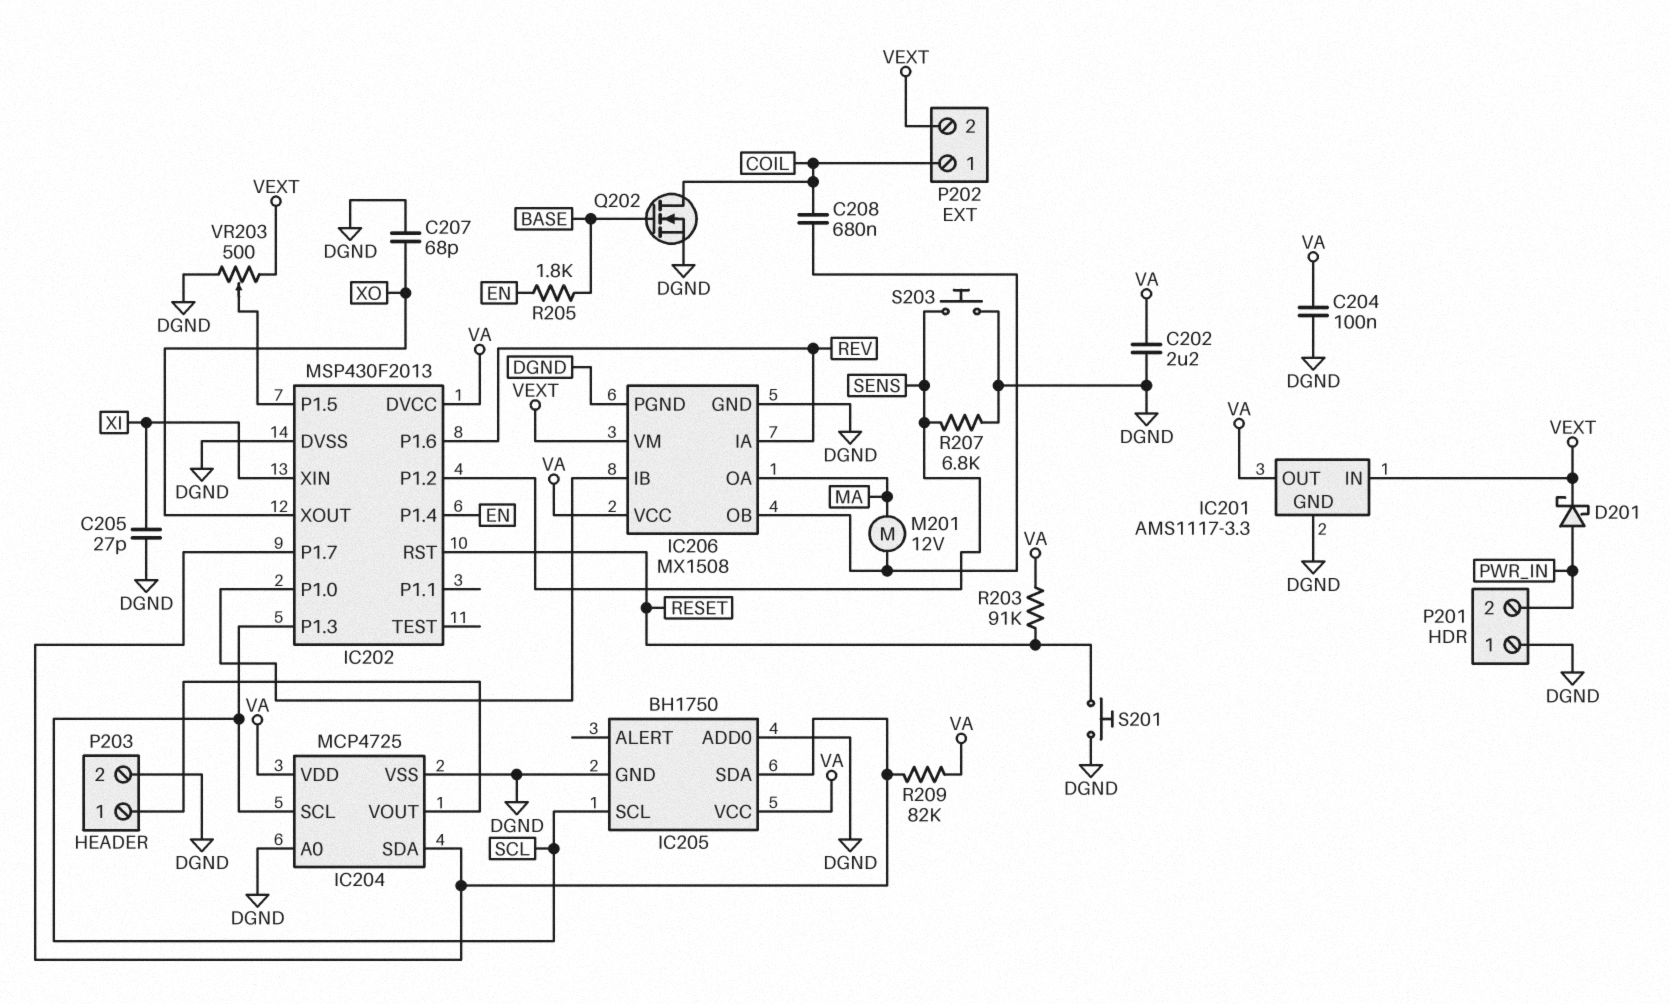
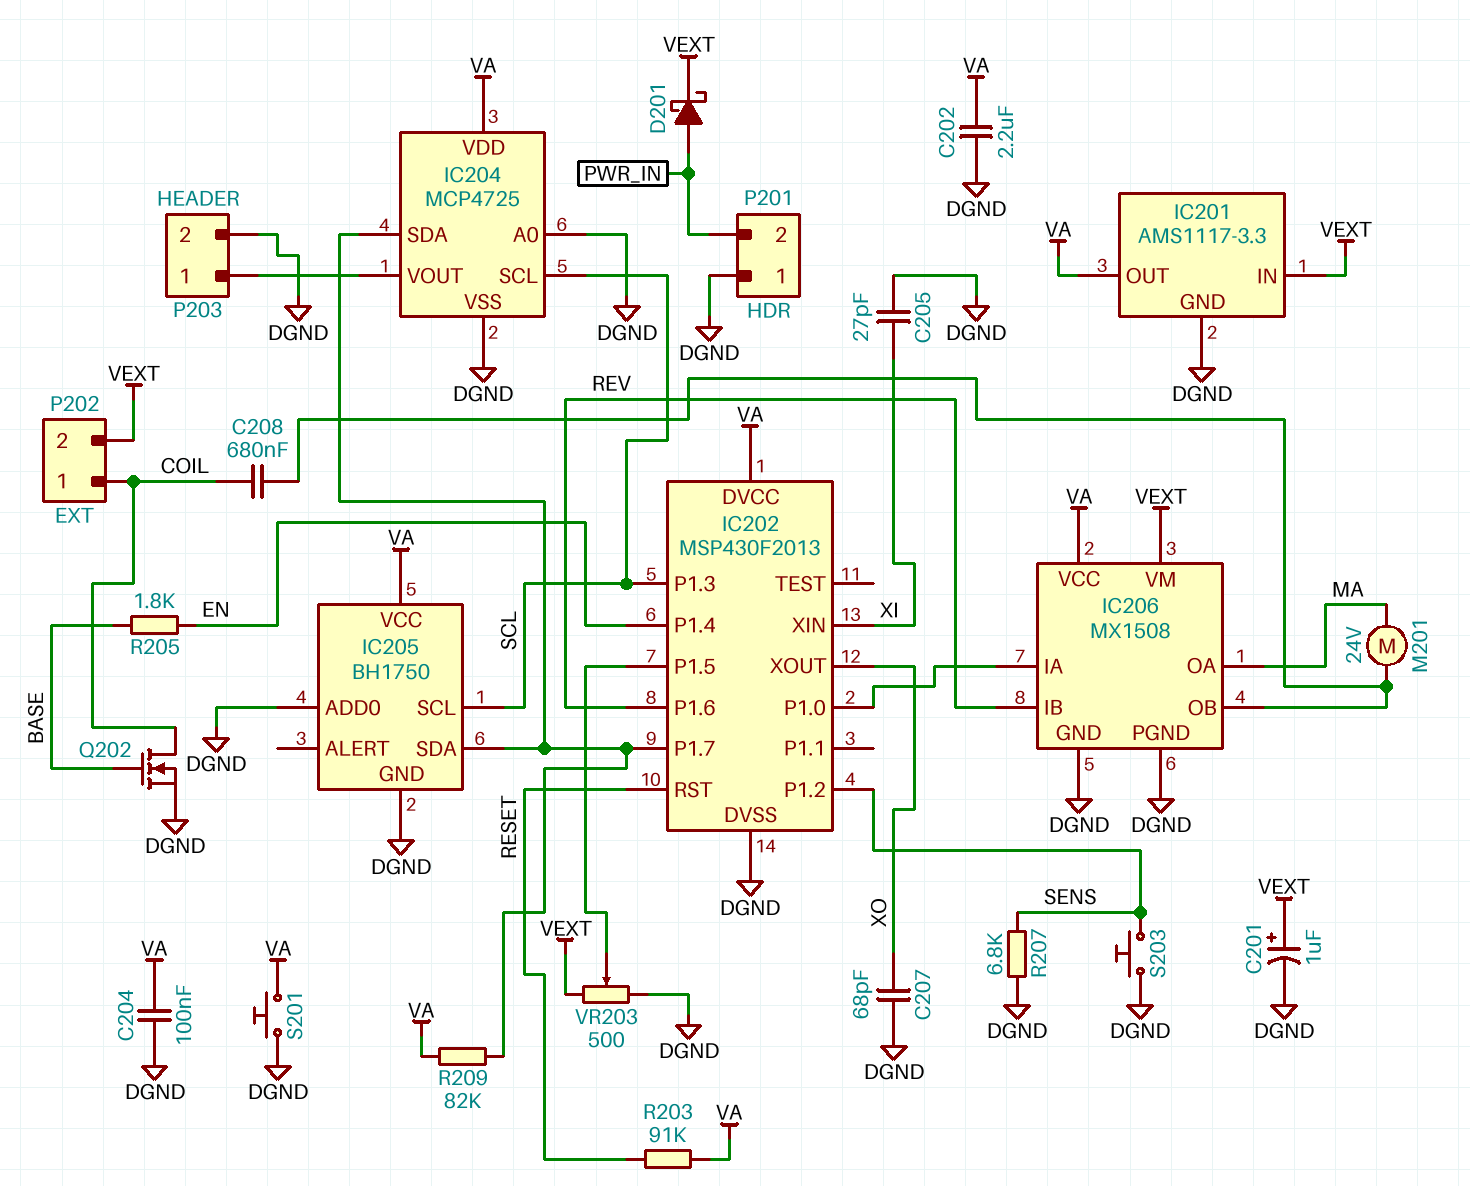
C201: none -> 1uF (plus VEXT, minus DGND)
IC206 pin IA: REV -> IC202/P1.0
IC206 pin IB: IC202/P1.0 -> REV
M201: motor 12V (IC206/OB, MA) -> motor 24V (IC206/OB, MA)
S201: button (DGND, RESET) -> button (DGND, VA)

